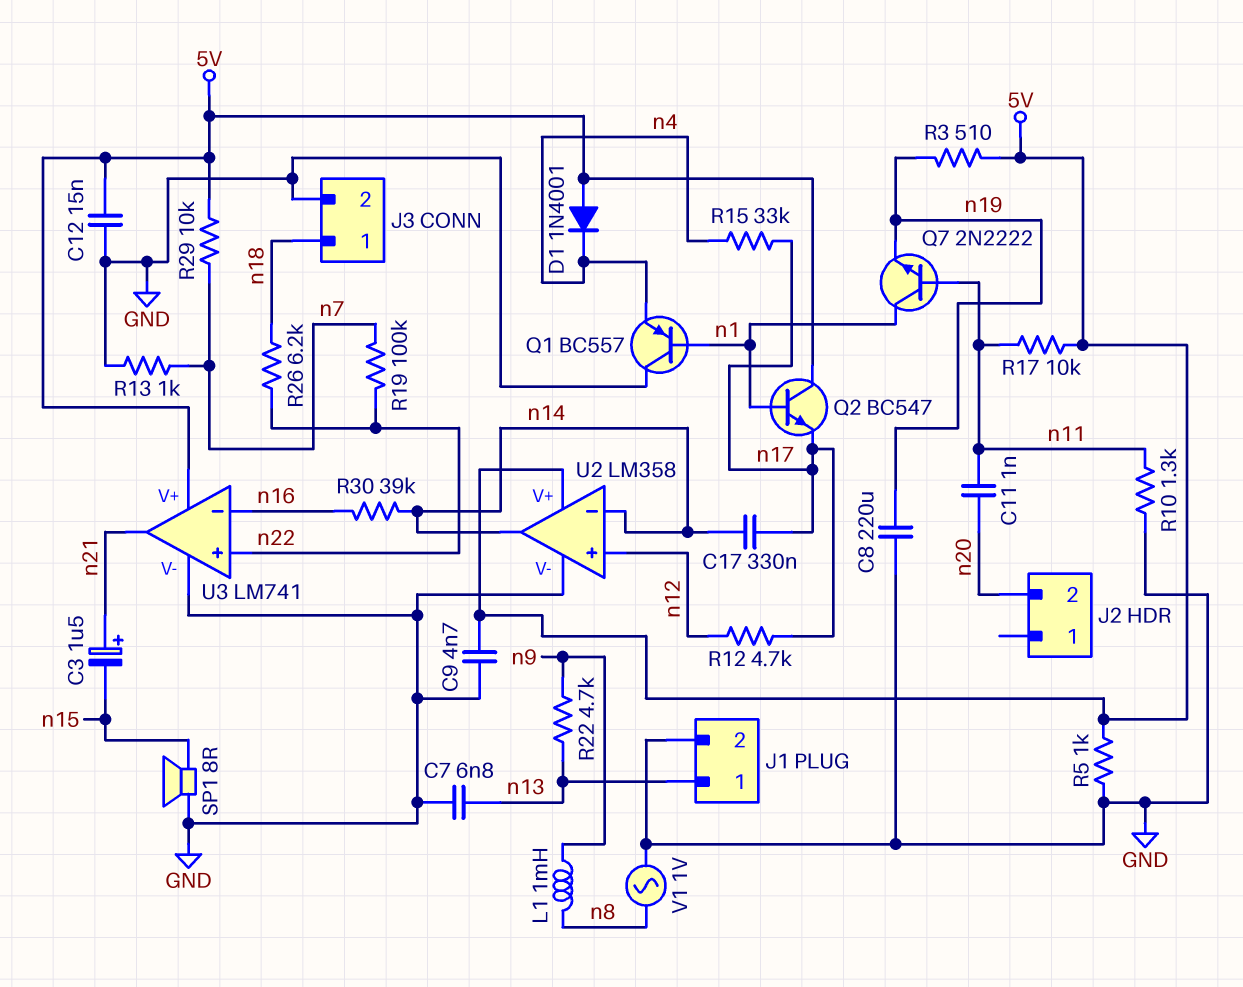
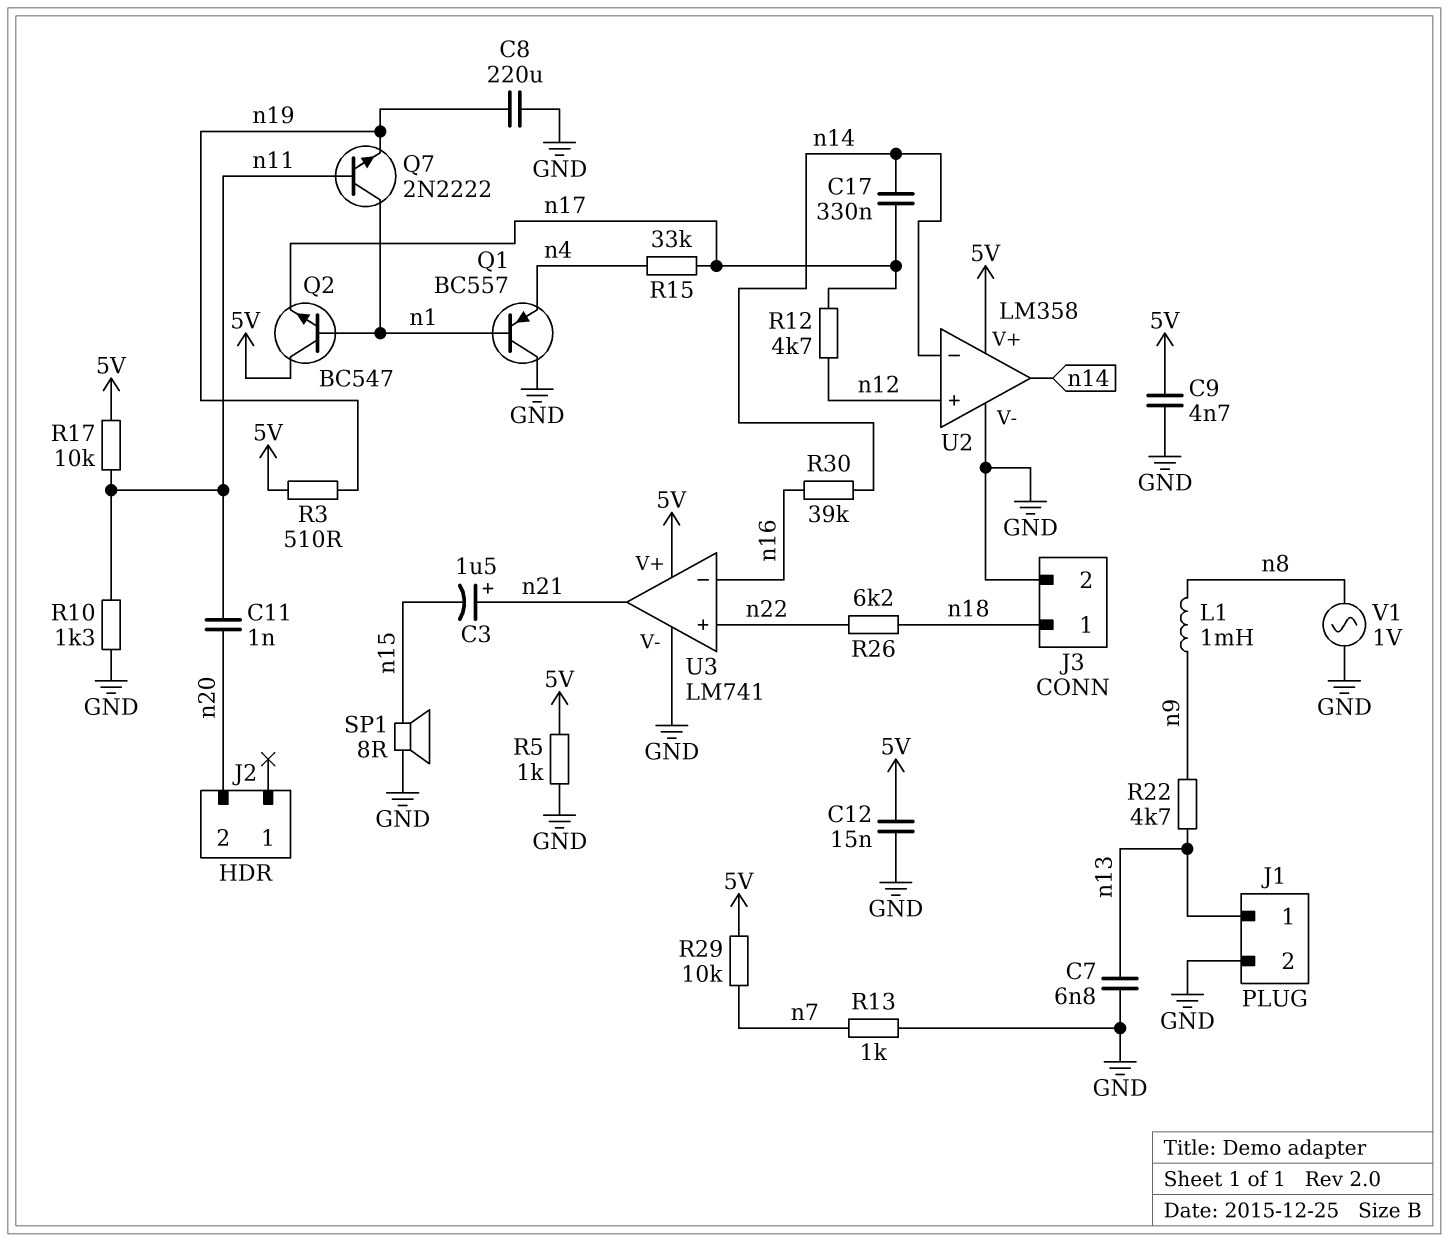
D1: diode 1N4001 (A 5V, K n4) -> none
R19: 100k (n7, n22) -> none

